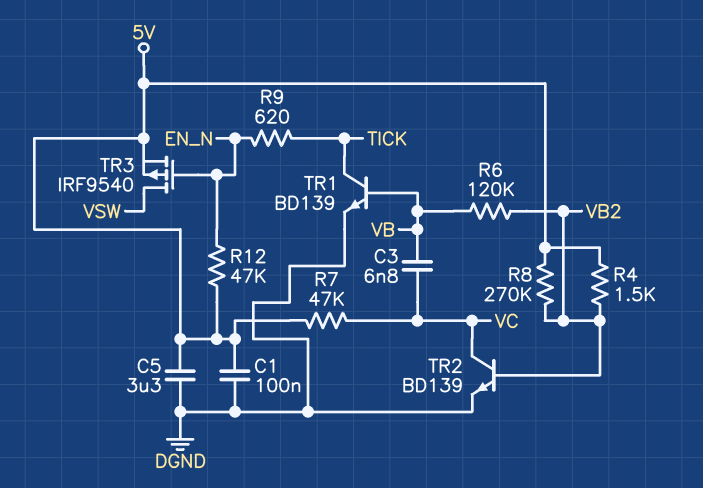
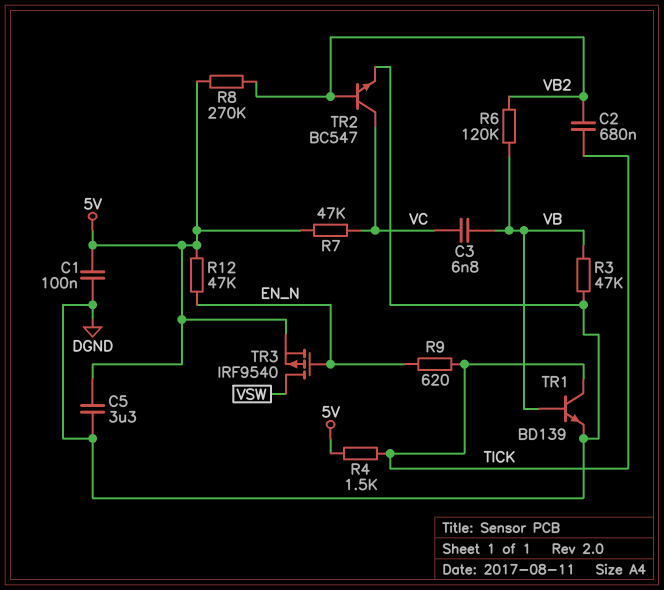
C2: none -> 680nF (TICK, VB2)
R3: none -> 47k (DGND, VB)
R4: 1.5k (5V, VB2) -> 1.5k (5V, TICK)
TR2: NPN BD139 (B VB2, C VC, E DGND) -> NPN BC547 (B VB2, C VC, E DGND)

